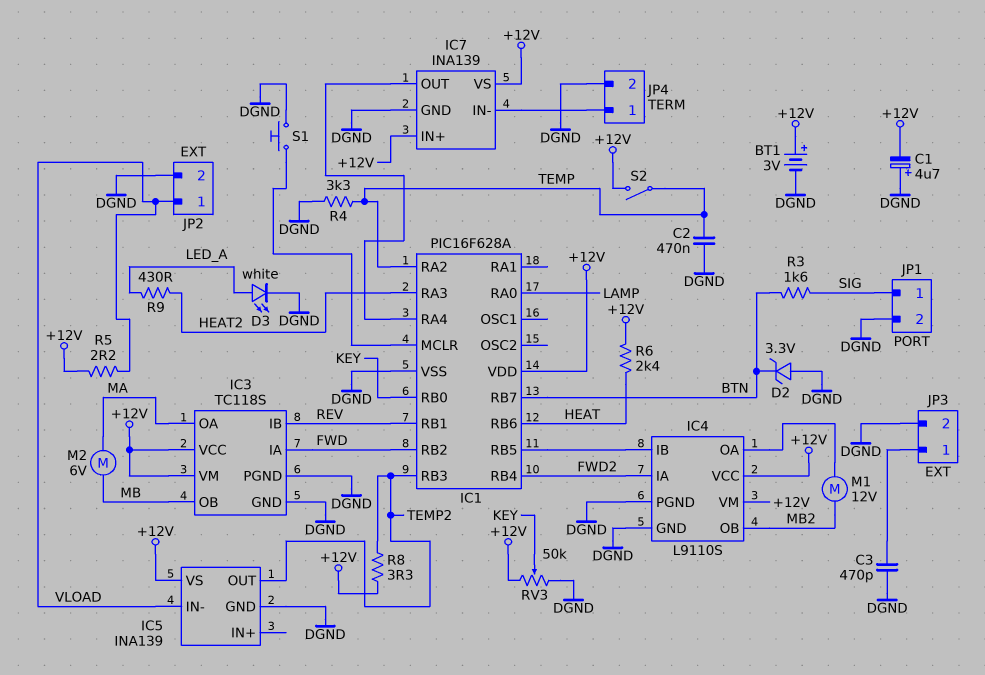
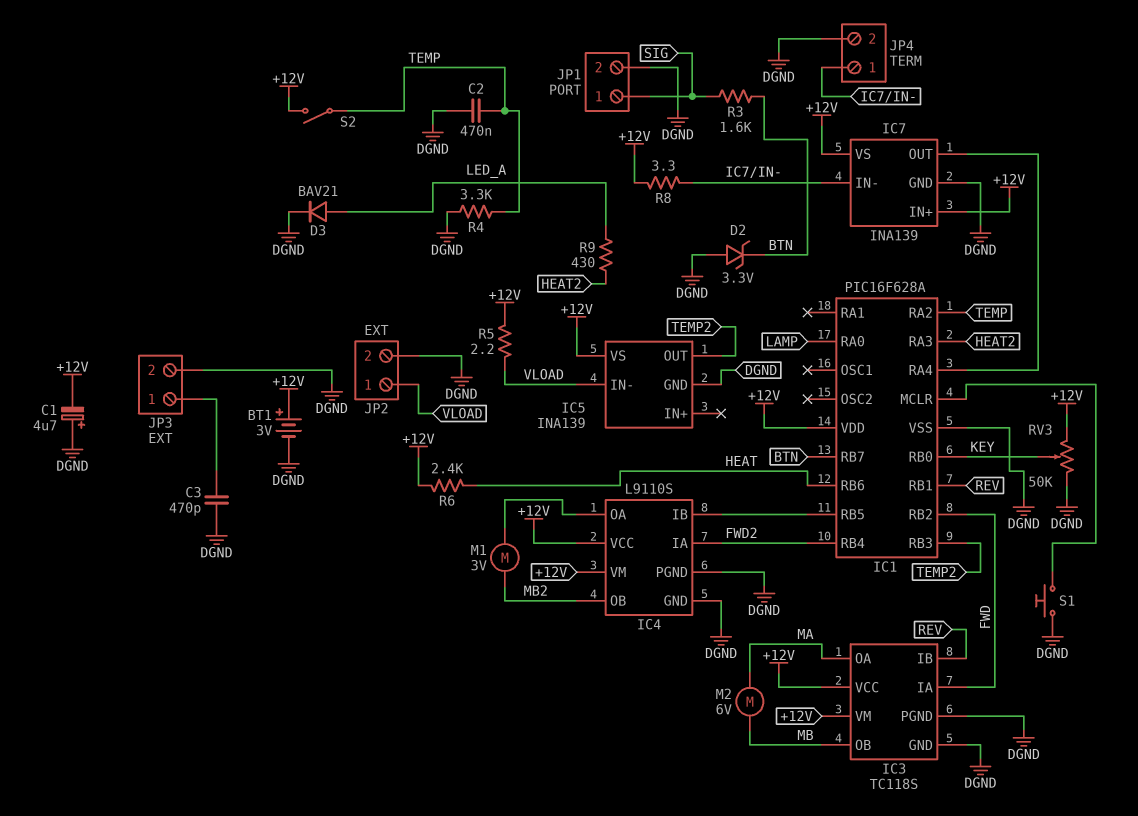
D3: LED white (A LED_A, K DGND) -> diode BAV21 (A LED_A, K DGND)
M1: motor 12V (IC4/OA, MB2) -> motor 3V (IC4/OA, MB2)
R8: 3.3 (+12V, TEMP2) -> 3.3 (+12V, IC7/IN-)

